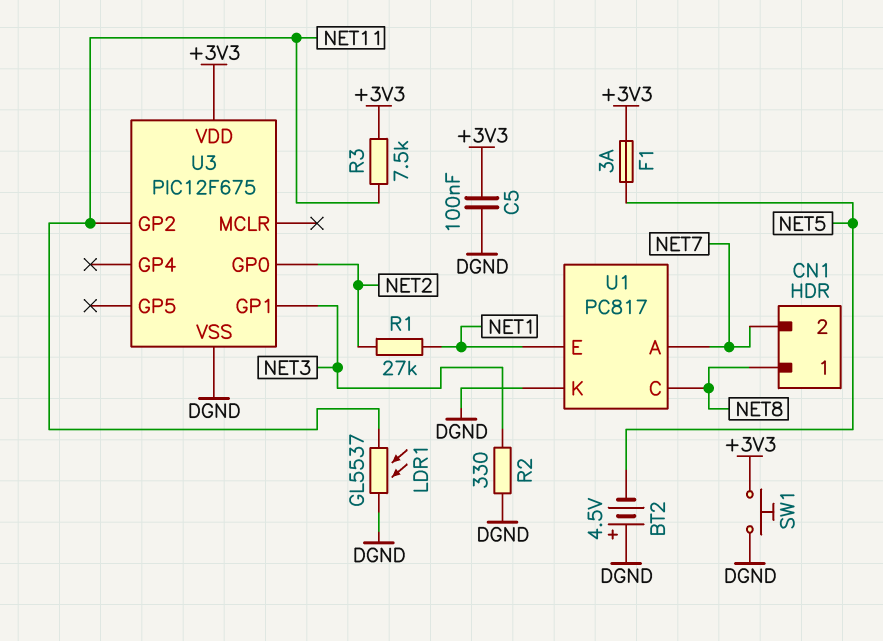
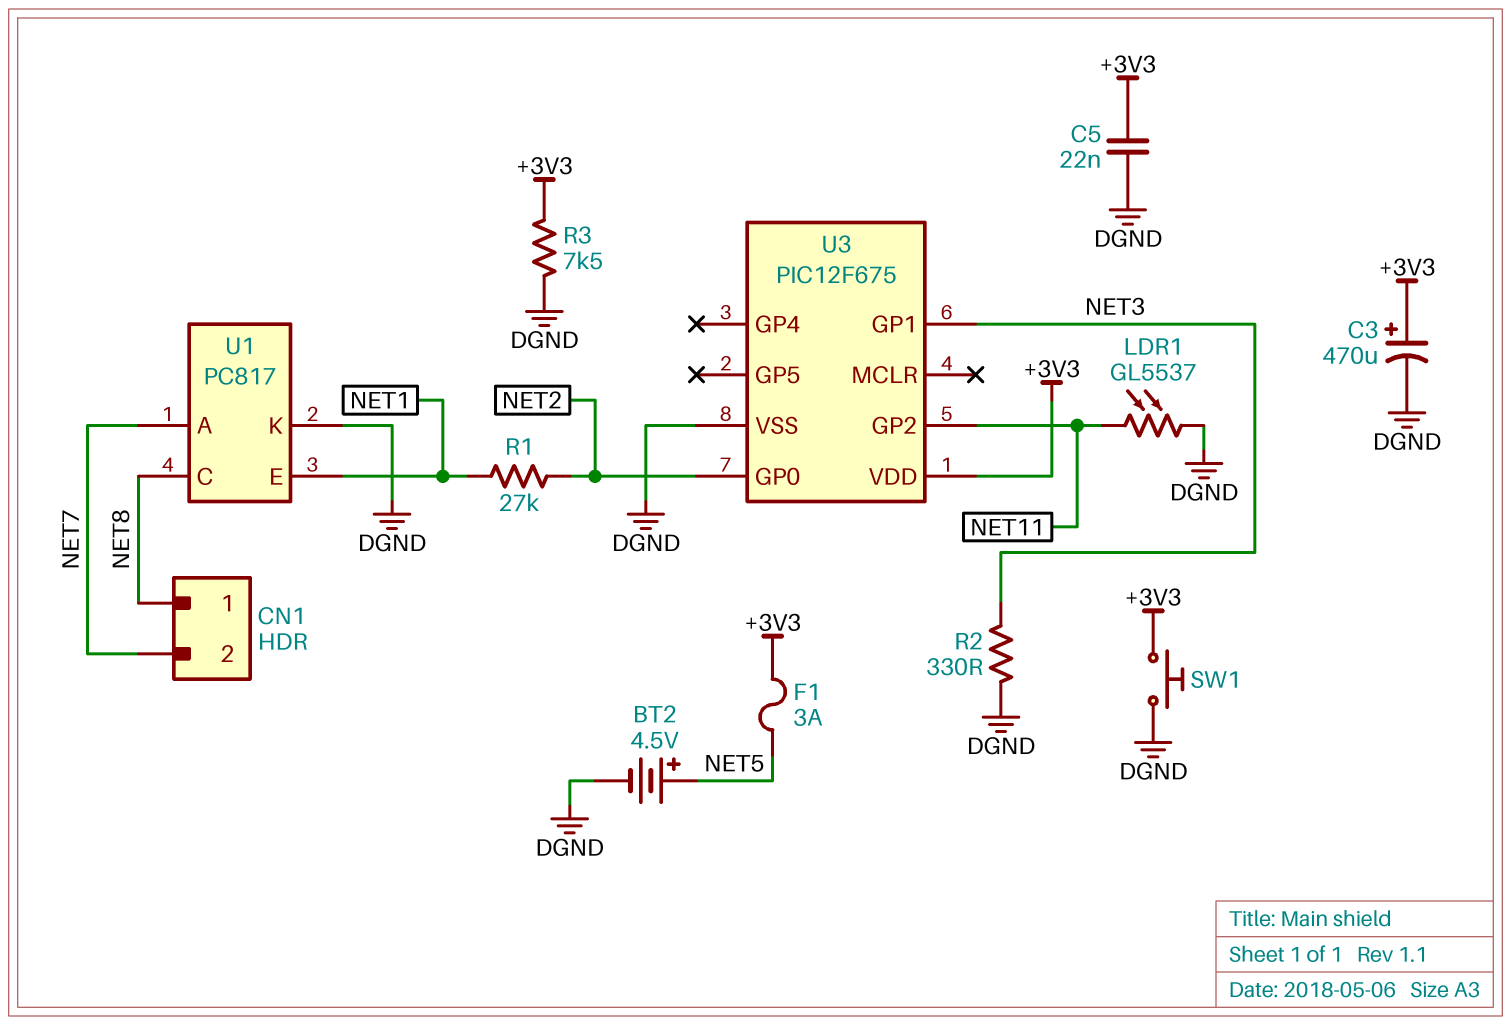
BT2: 4.5V (plus DGND, minus NET5) -> 4.5V (plus NET5, minus DGND)
C3: none -> 470uF (plus +3V3, minus DGND)
C5: 100nF (+3V3, DGND) -> 22nF (+3V3, DGND)
R3: 7.5k (+3V3, NET11) -> 7.5k (+3V3, DGND)

